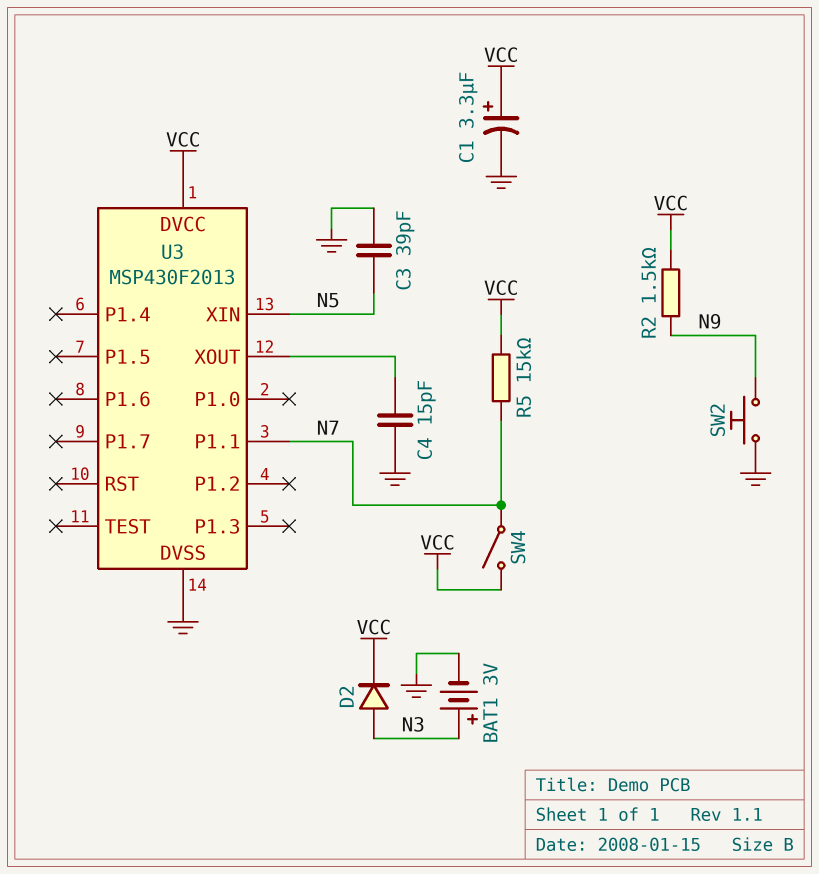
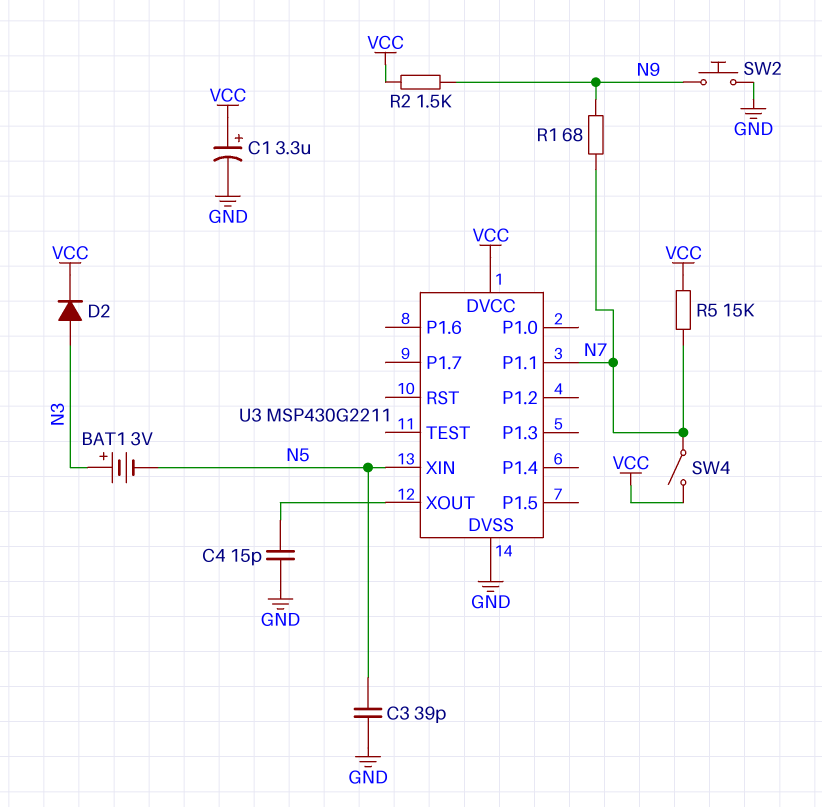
BAT1: 3V (plus N3, minus GND) -> 3V (plus N3, minus N5)
R1: none -> 68 (N7, N9)
U3: MSP430F2013 -> MSP430G2211

